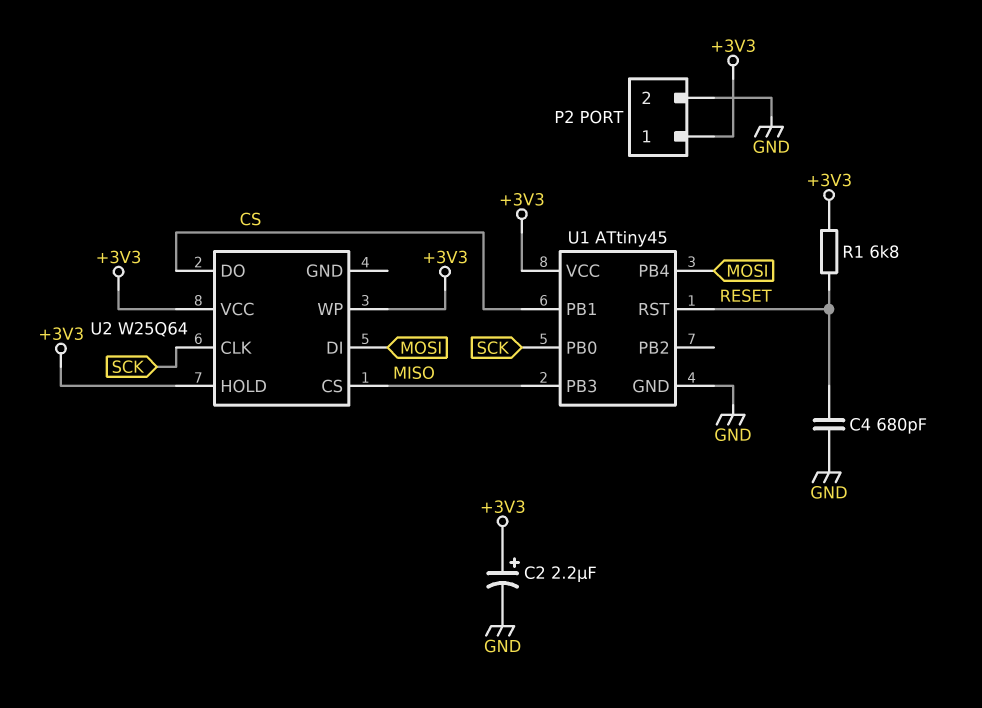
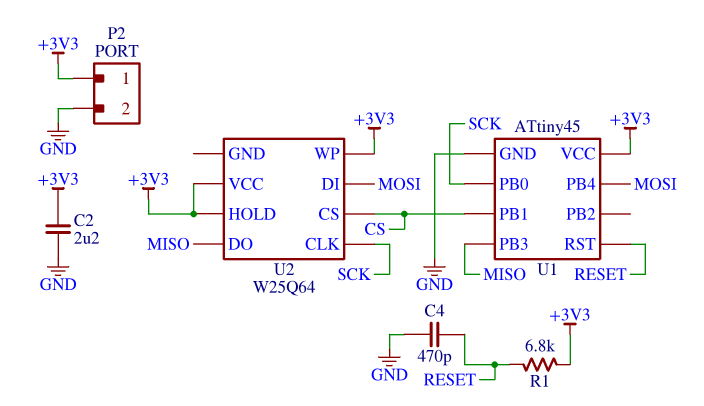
C2: 2.2uF (plus +3V3, minus GND) -> 2.2uF (+3V3, GND)
C4: 680pF (GND, RESET) -> 470pF (GND, RESET)
U2 pin CS: MISO -> CS
U2 pin DO: CS -> MISO

